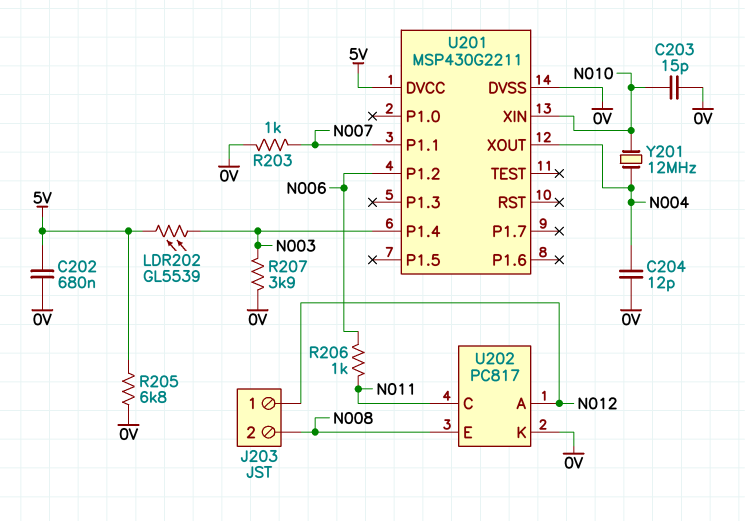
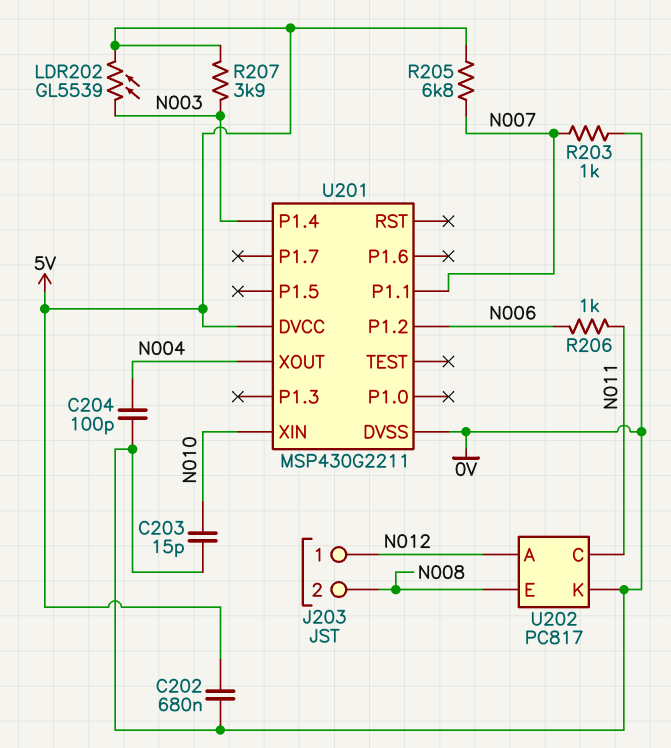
C204: 12pF (0V, N004) -> 100pF (0V, N004)
R205: 6.8k (0V, 5V) -> 6.8k (5V, N007)
R207: 3.9k (0V, N003) -> 3.9k (5V, N003)
Y201: 12MHz (N004, N010) -> none

